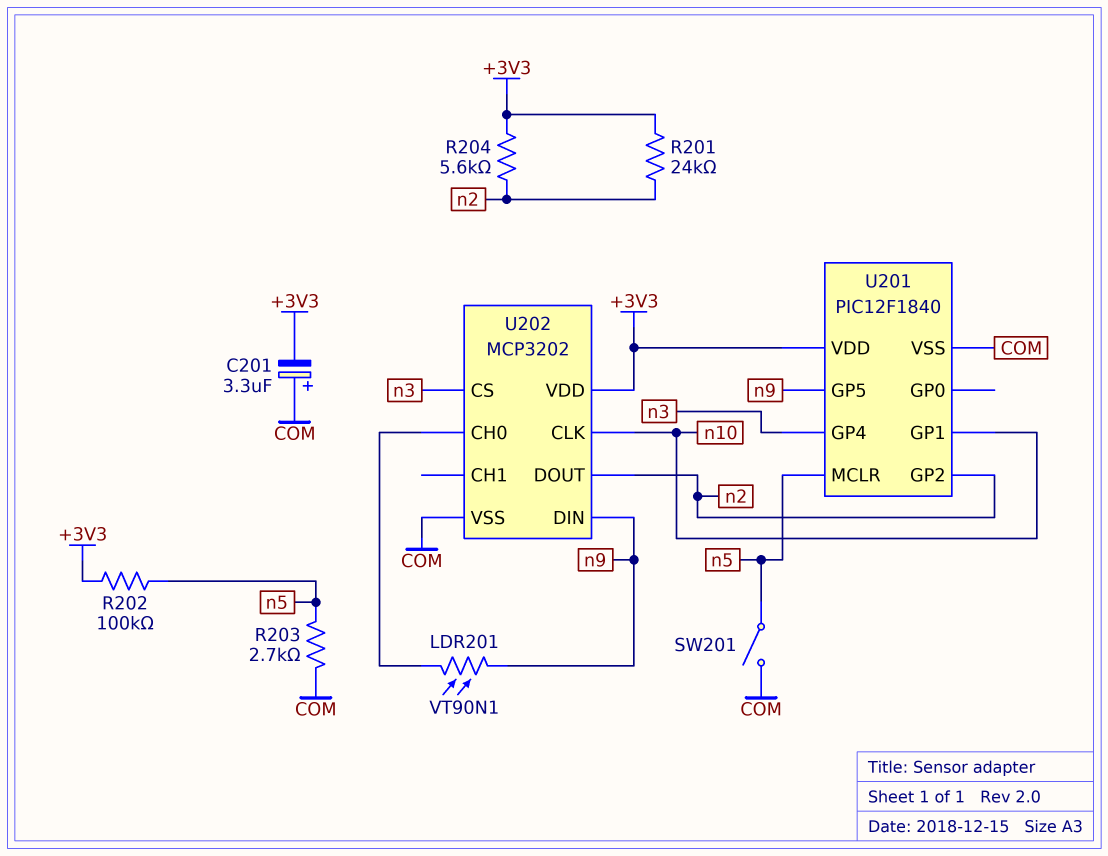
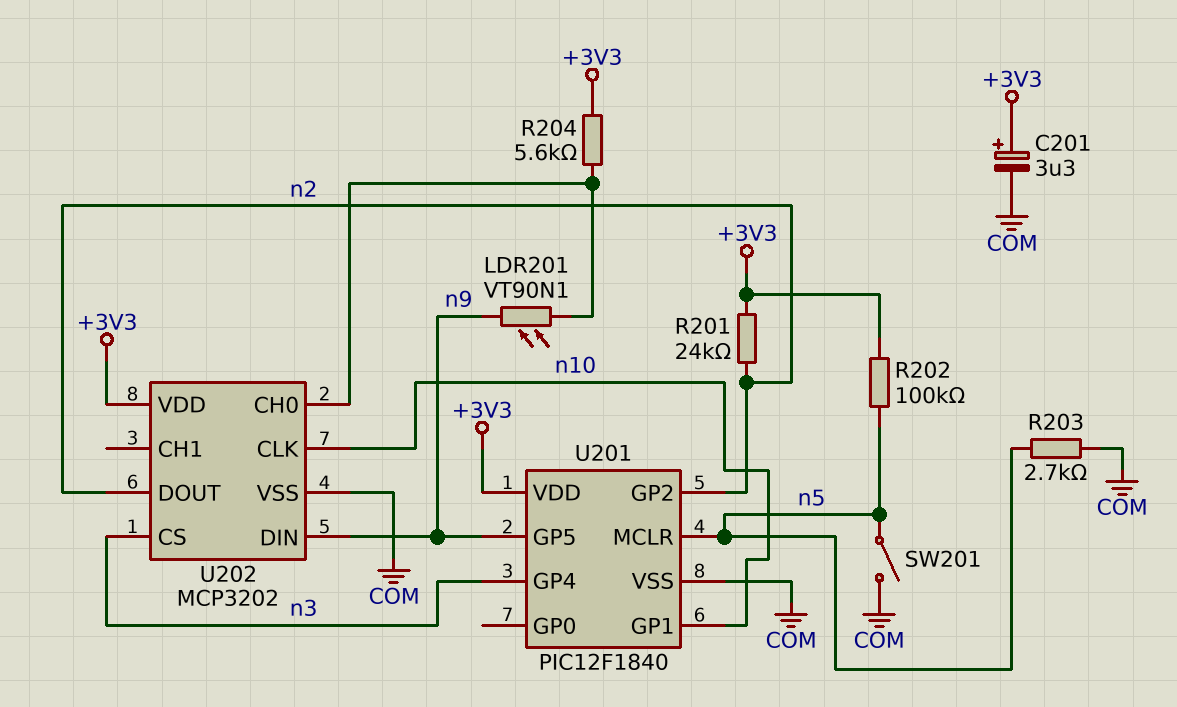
C201: 3.3uF (plus COM, minus +3V3) -> 3.3uF (plus +3V3, minus COM)
R204: 5.6k (+3V3, n2) -> 5.6k (+3V3, U202/CH0)

